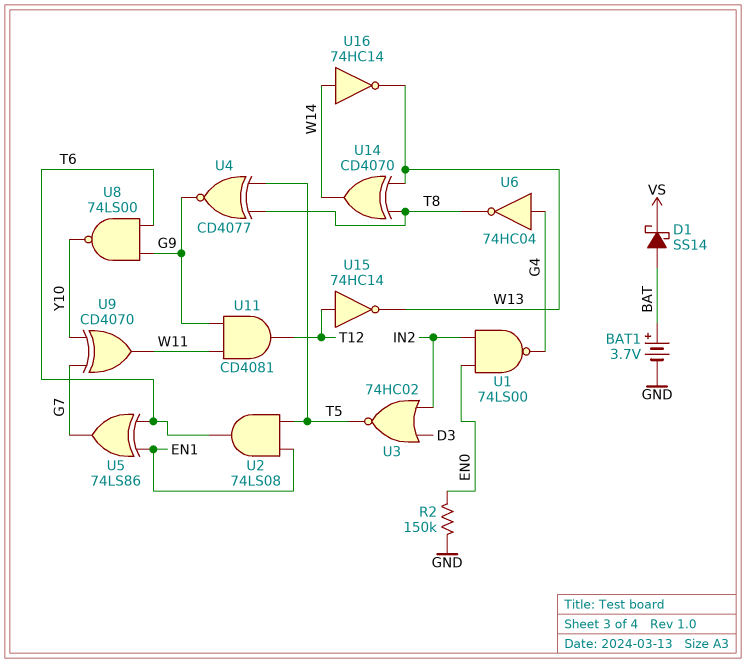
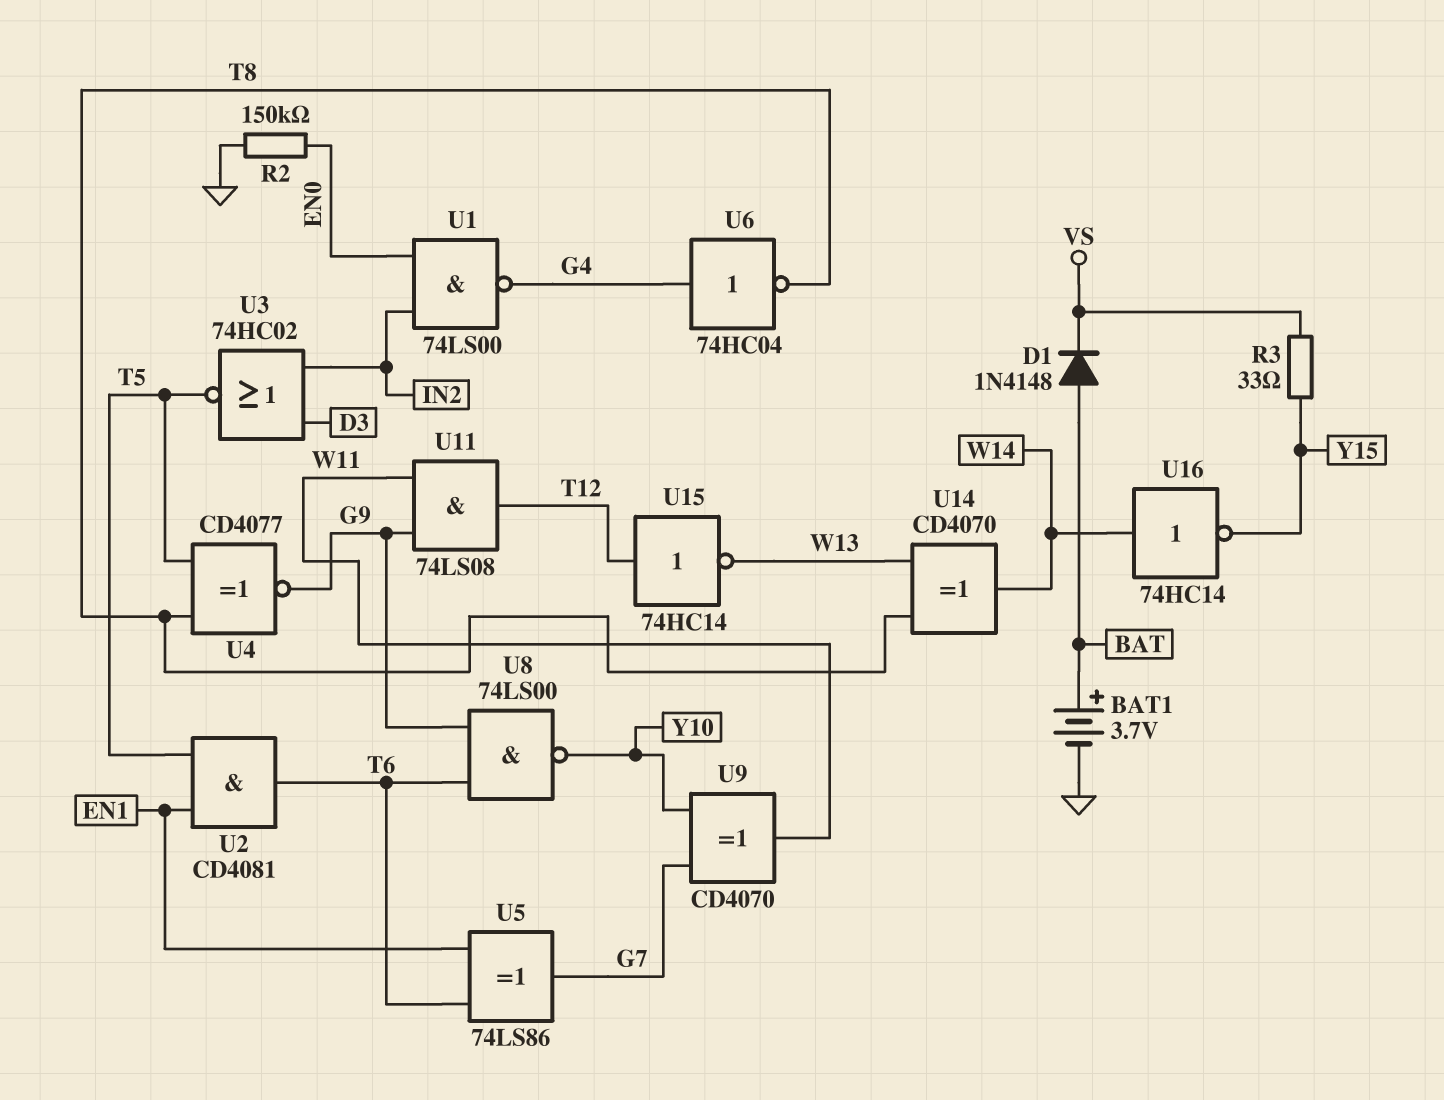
D1: schottky SS14 (A BAT, K VS) -> diode 1N4148 (A BAT, K VS)
R3: none -> 33 (VS, Y15)
U2: AND 74LS08 (in EN1, in T5, out T6) -> AND CD4081 (in EN1, in T5, out T6)
U11: AND CD4081 (in G9, in W11, out T12) -> AND 74LS08 (in G9, in W11, out T12)
U16: NOT 74HC14 (in W14, out W13) -> NOT 74HC14 (in W14, out Y15)

